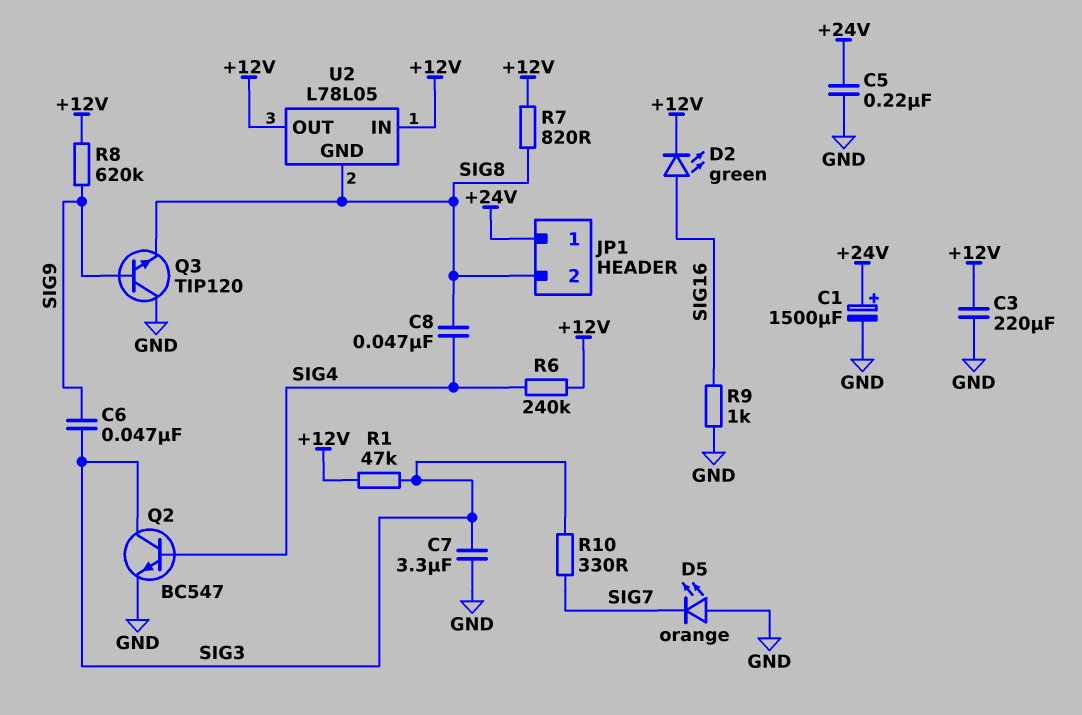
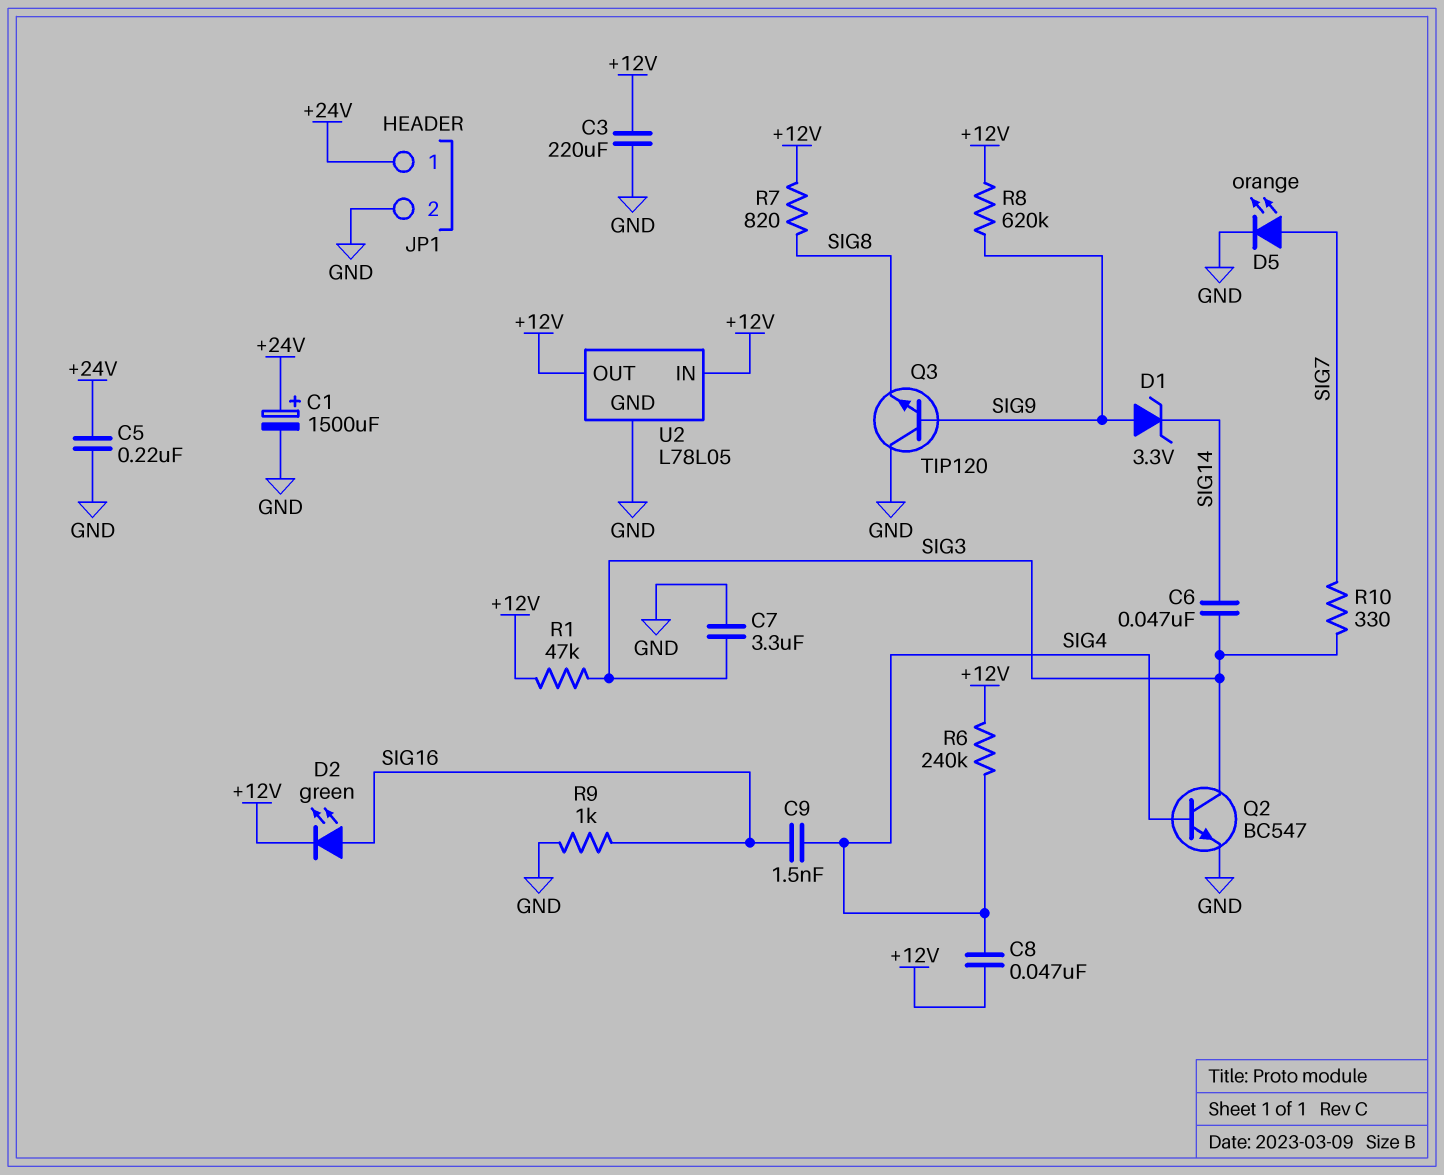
C6: 47nF (SIG3, SIG9) -> 47nF (SIG3, SIG14)
C8: 47nF (SIG4, SIG8) -> 47nF (+12V, SIG4)
C9: none -> 1.5nF (SIG4, SIG16)
D1: none -> zener 3.3V (A SIG9, K SIG14)
D5: LED orange (A GND, K SIG7) -> LED orange (A SIG7, K GND)
JP1 pin 2: SIG8 -> GND
U2 pin GND: SIG8 -> GND

